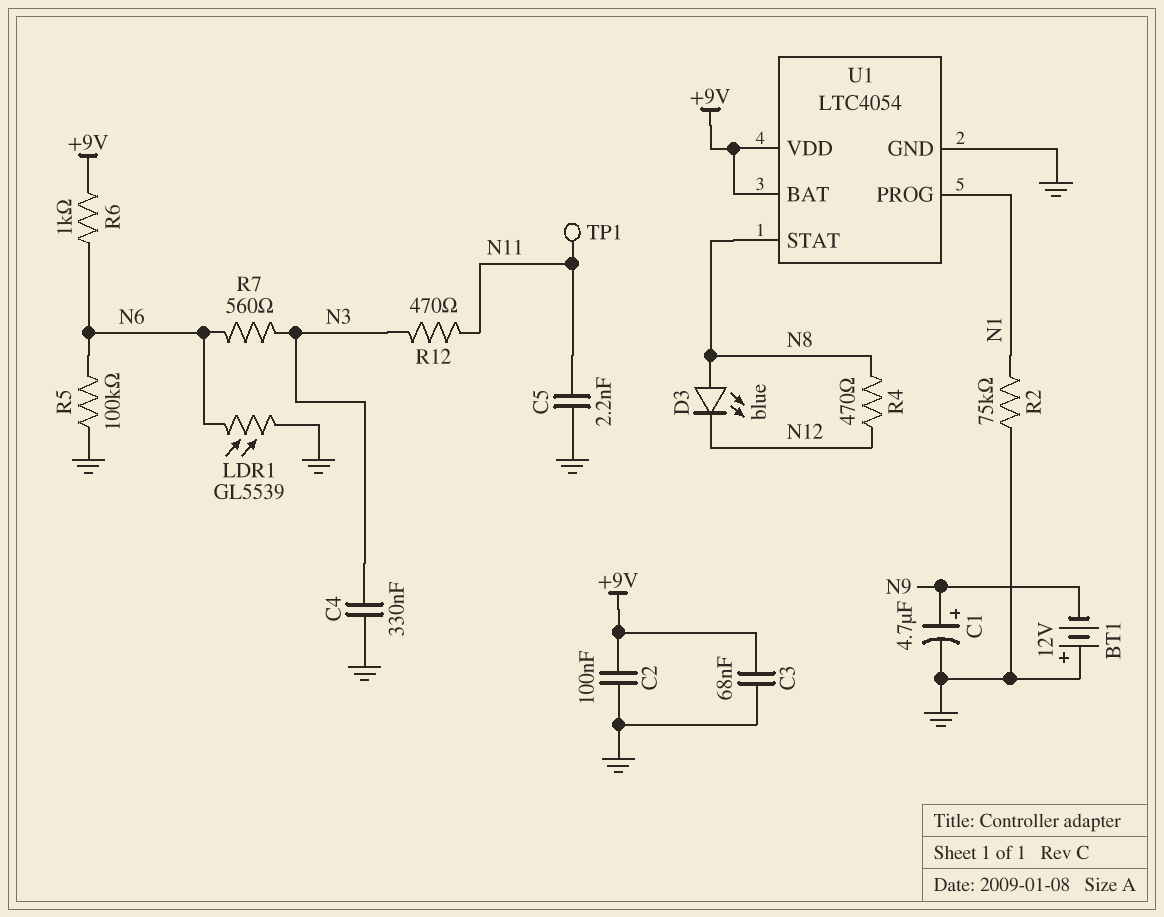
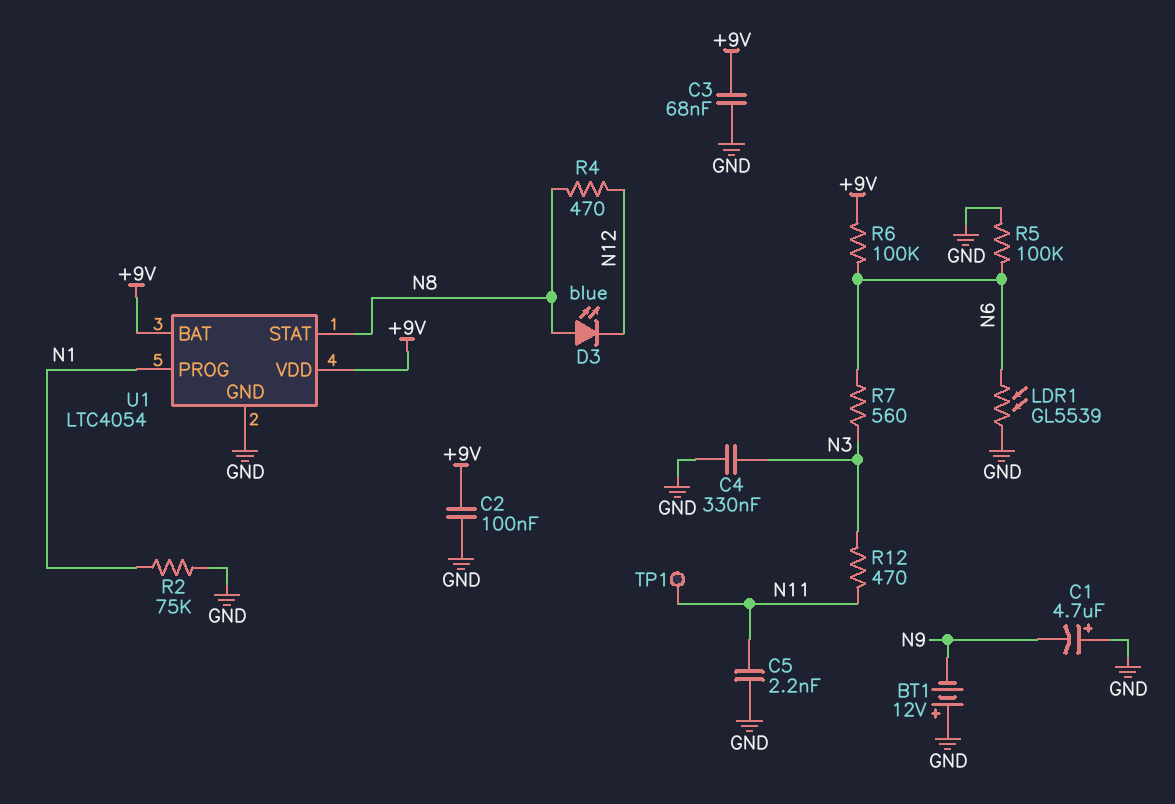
C1: 4.7uF (plus N9, minus GND) -> 4.7uF (plus GND, minus N9)
R6: 1k (+9V, N6) -> 100k (+9V, N6)

